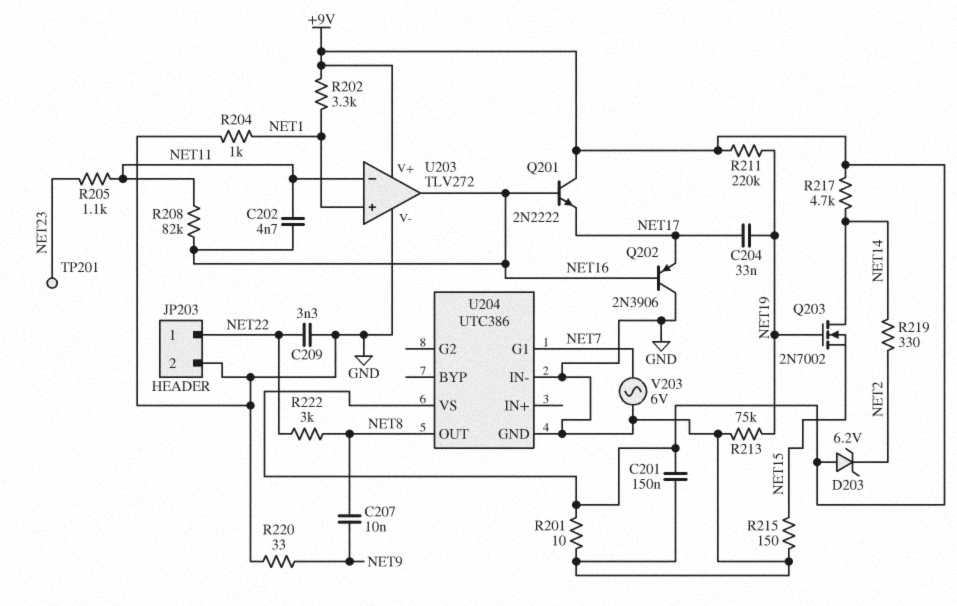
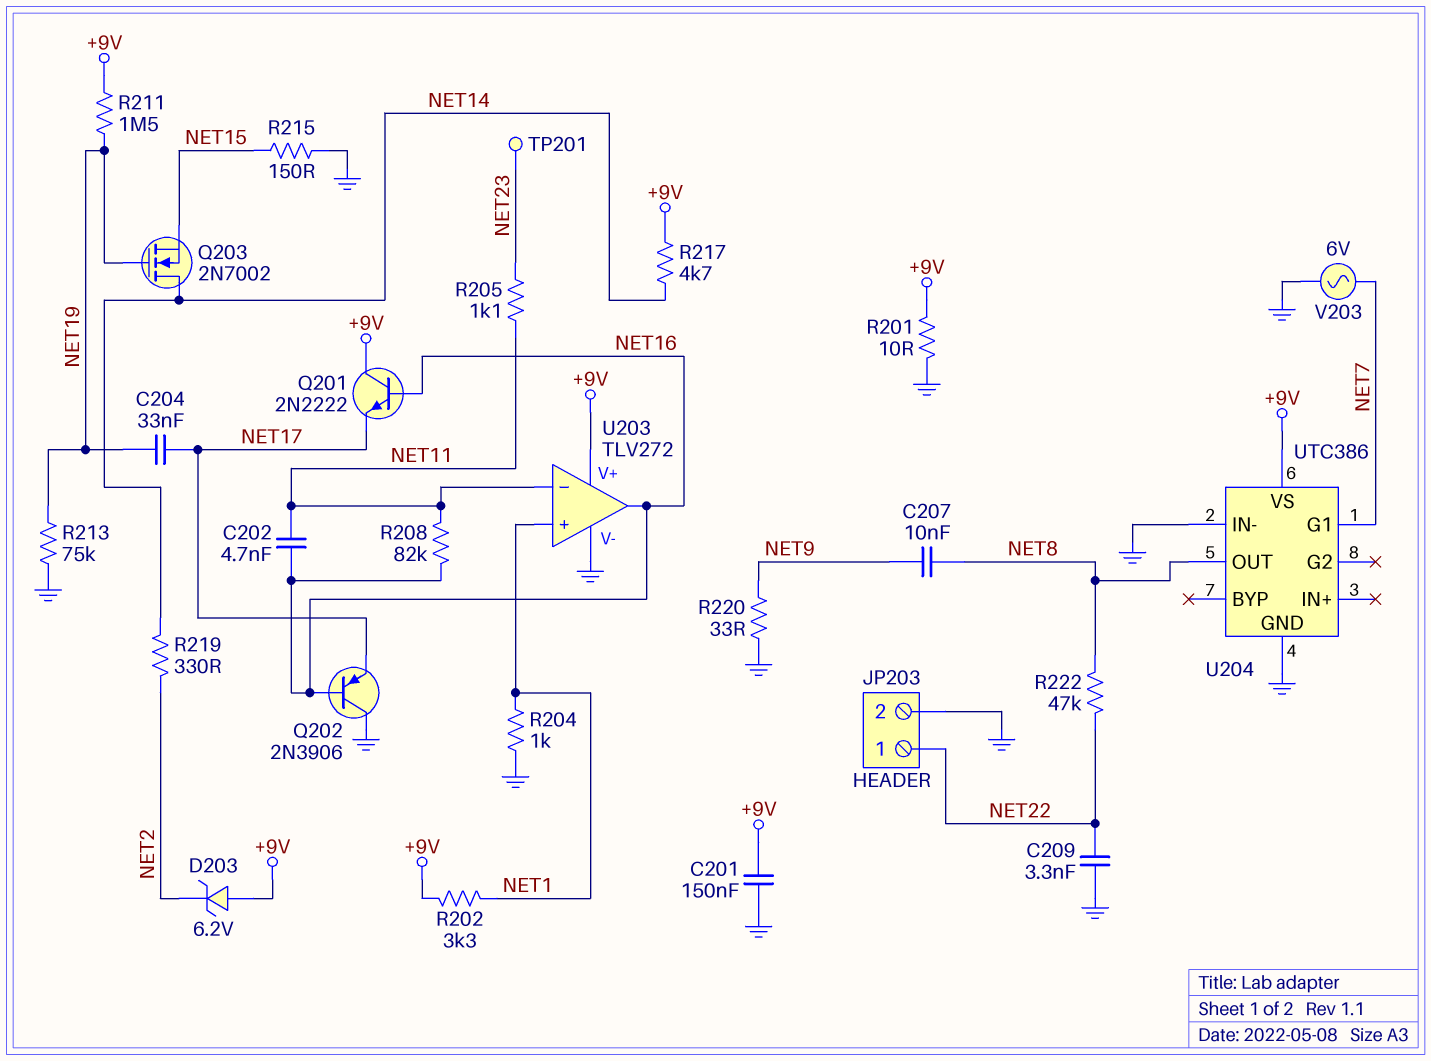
R211: 220k (+9V, NET19) -> 1.5M (+9V, NET19)
R222: 3k (NET8, NET22) -> 47k (NET8, NET22)

